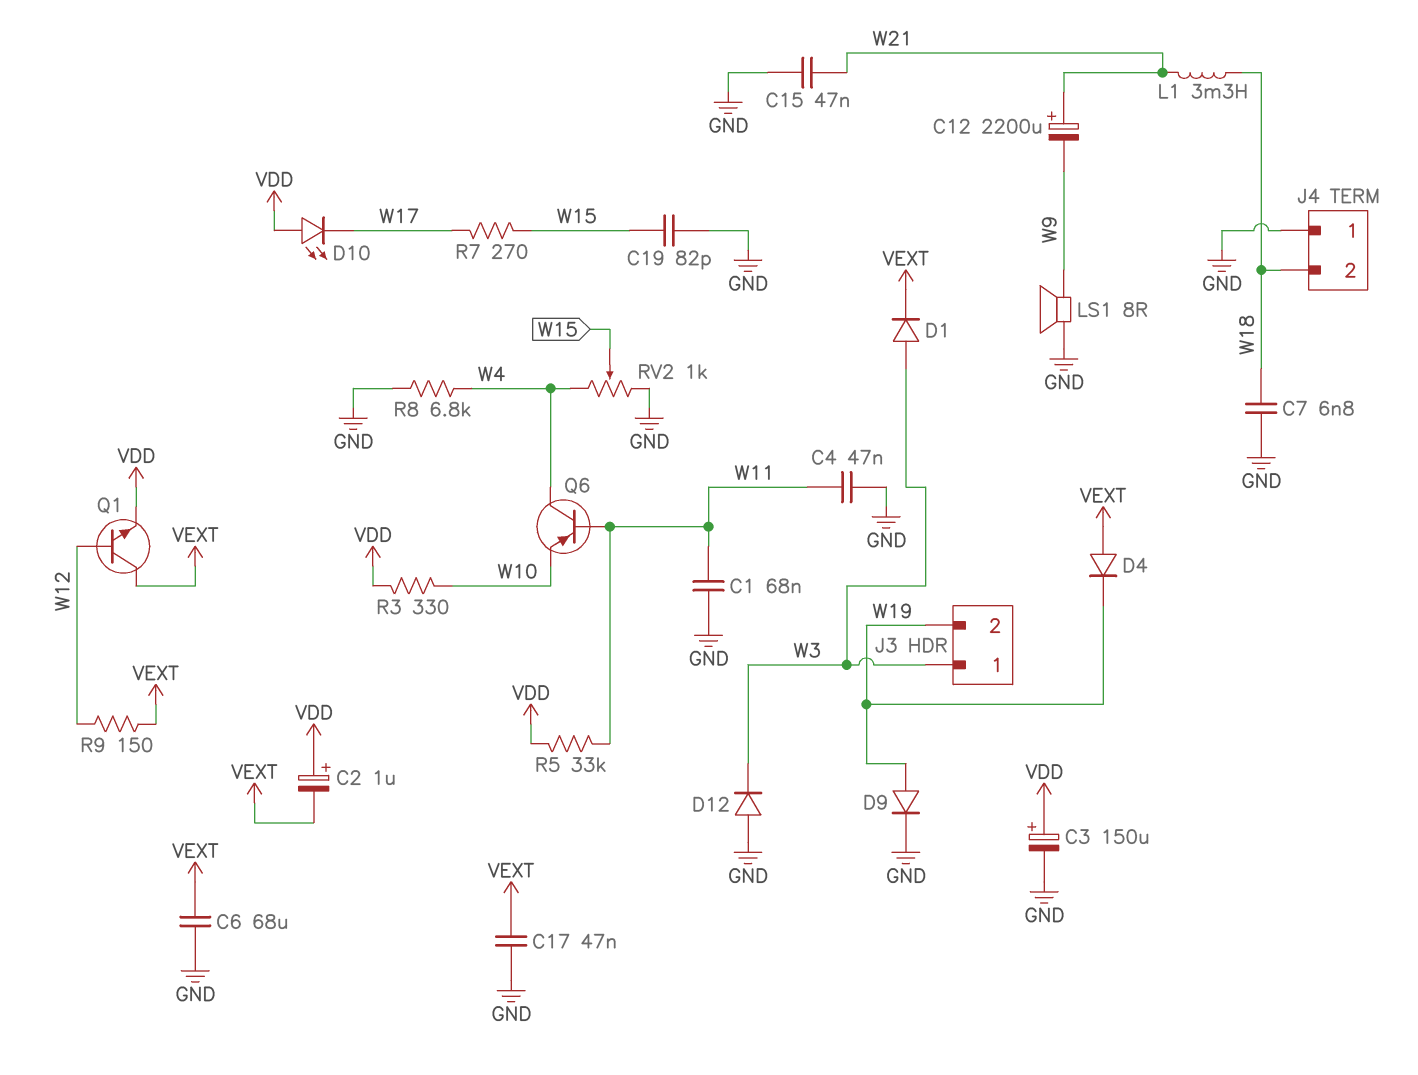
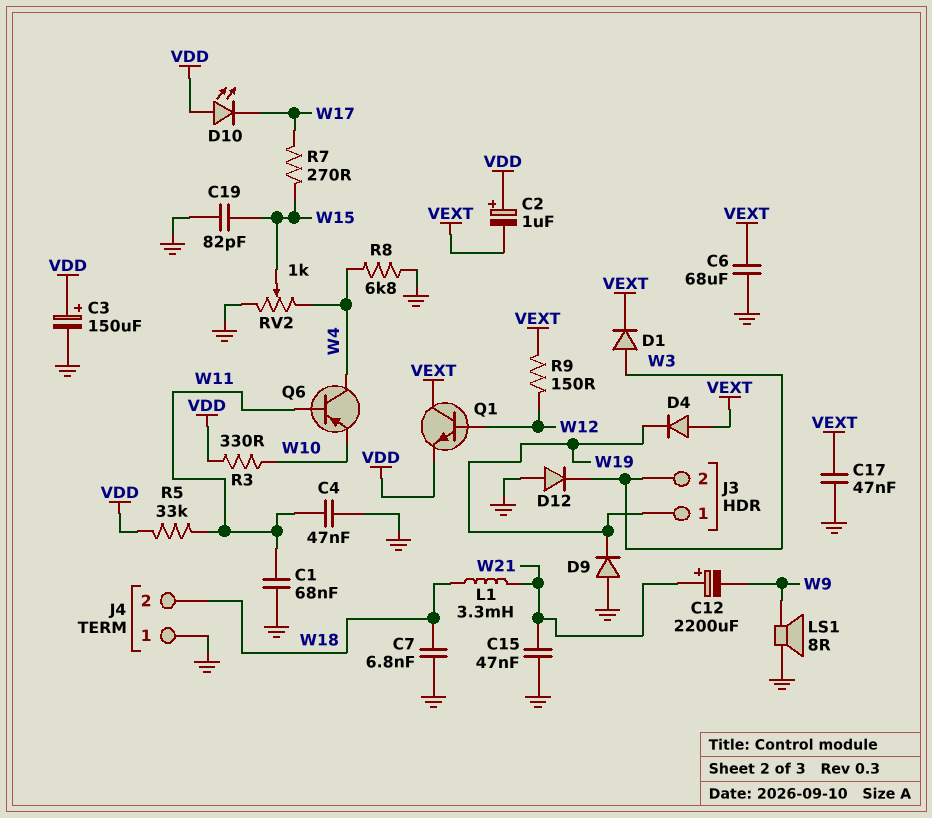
D9: diode (A W19, K GND) -> diode (A GND, K W19)
J3 pin 1: W3 -> W19
J3 pin 2: W19 -> W3

